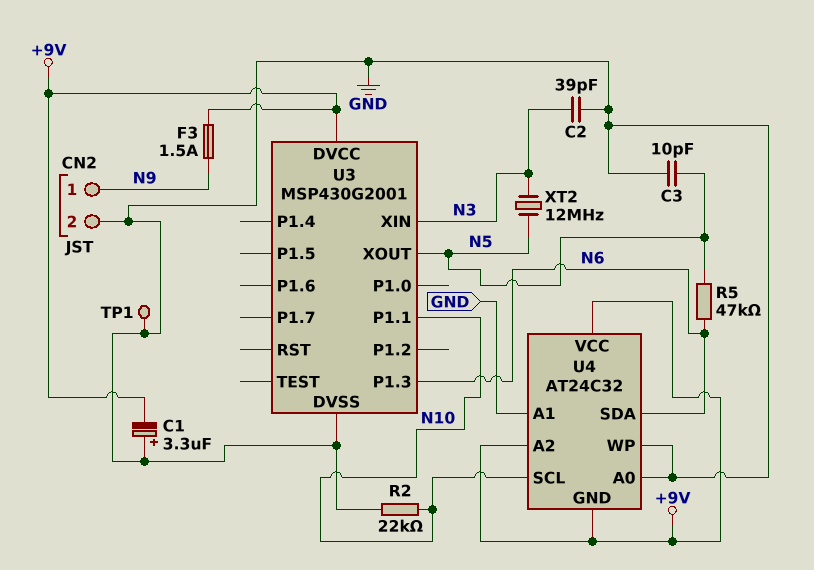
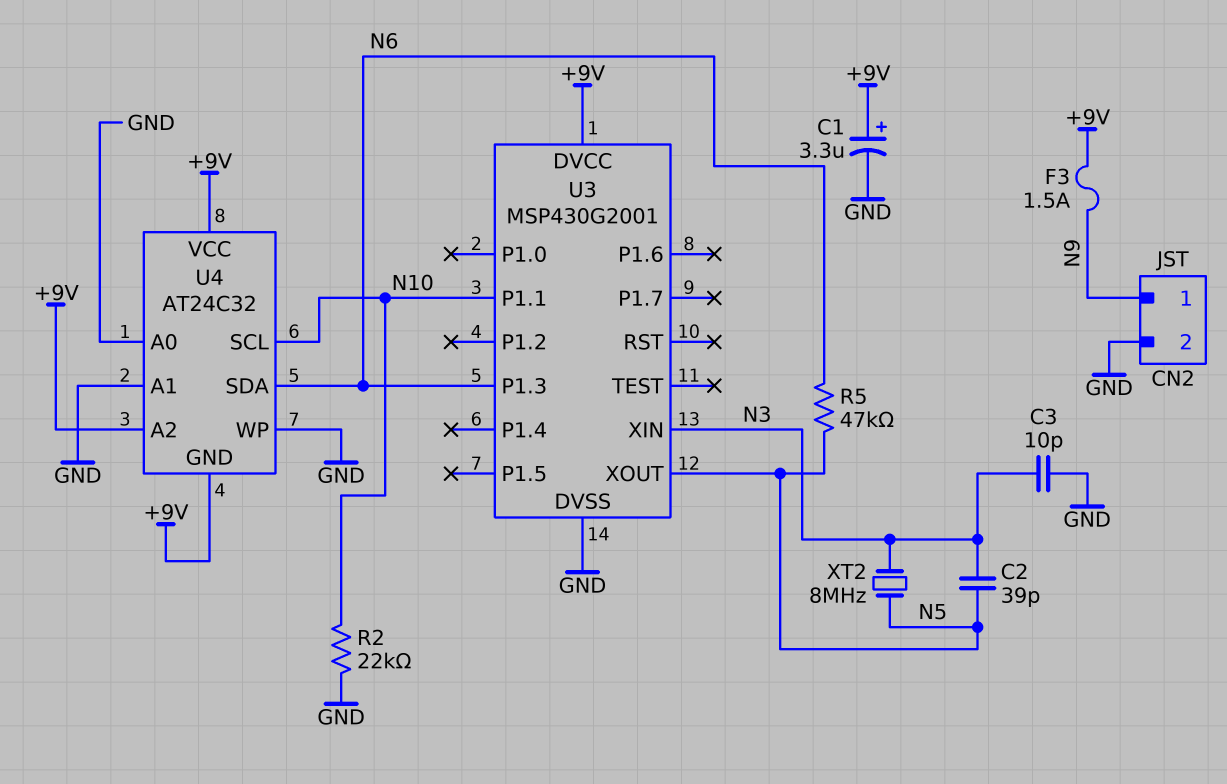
C1: 3.3uF (plus GND, minus +9V) -> 3.3uF (plus +9V, minus GND)
C2: 39pF (GND, N3) -> 39pF (N3, N5)
C3: 10pF (GND, N5) -> 10pF (GND, N3)
TP1: test point (GND) -> none
XT2: 12MHz (N3, N5) -> 8MHz (N3, N5)

